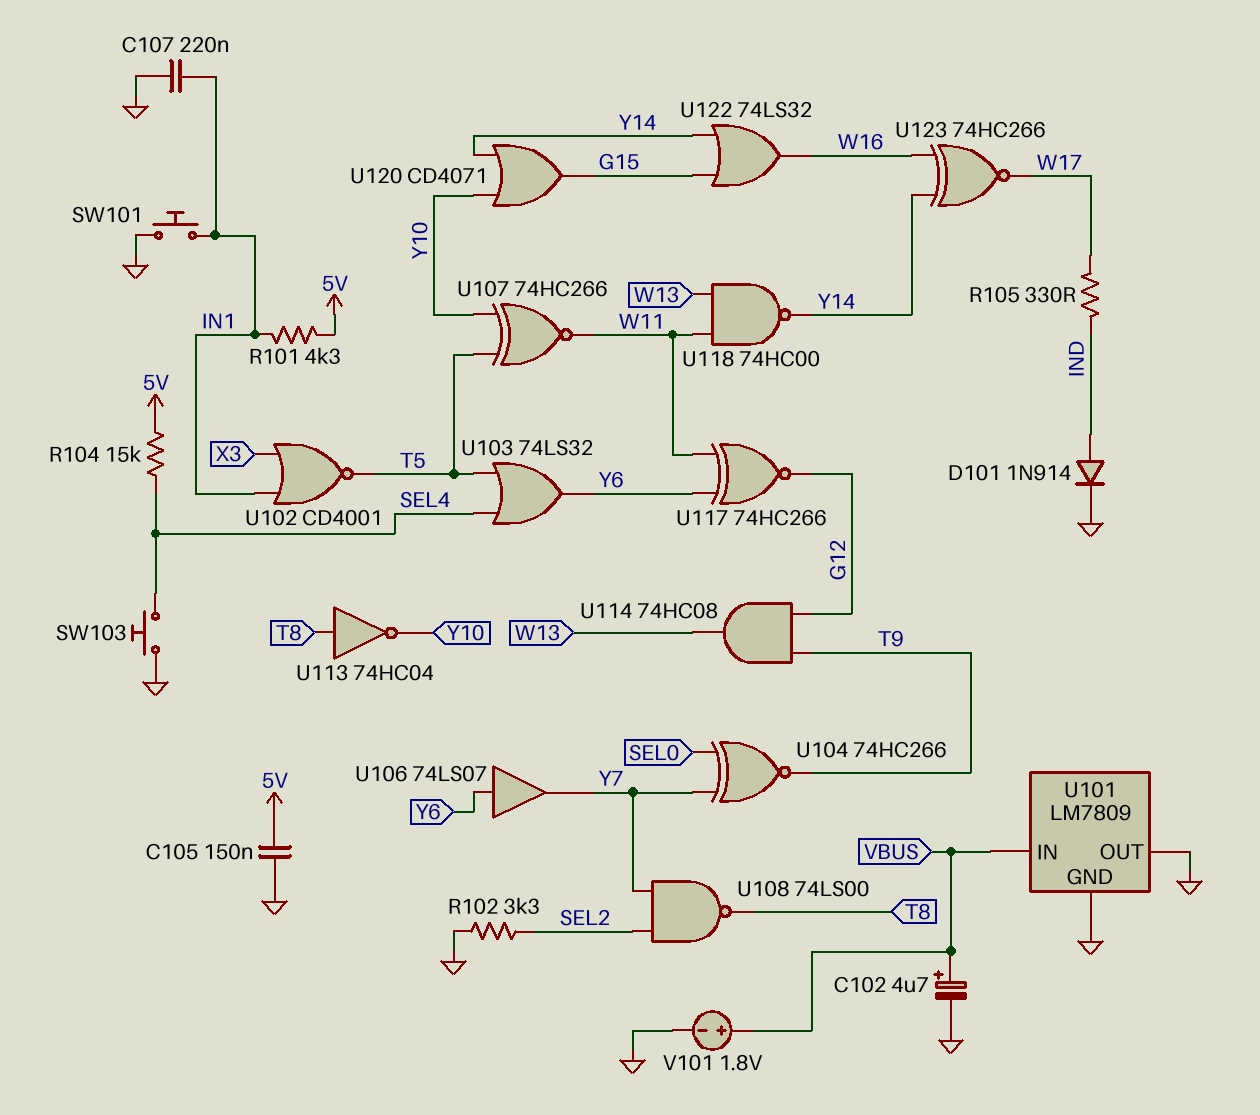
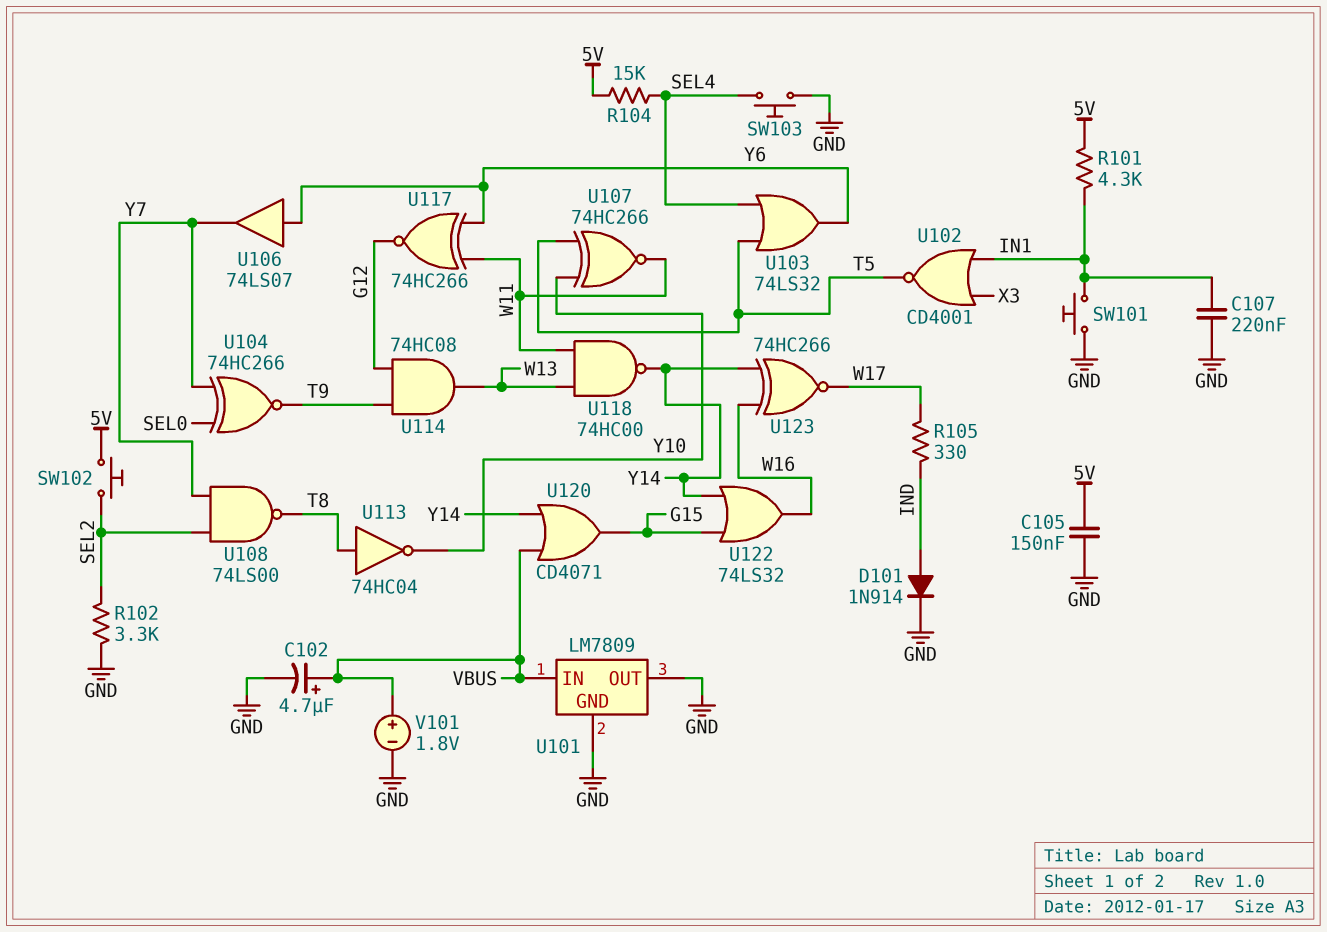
SW102: none -> button (5V, SEL2)
U120: OR CD4071 (in Y10, in Y14, out G15) -> OR CD4071 (in VBUS, in Y14, out G15)

